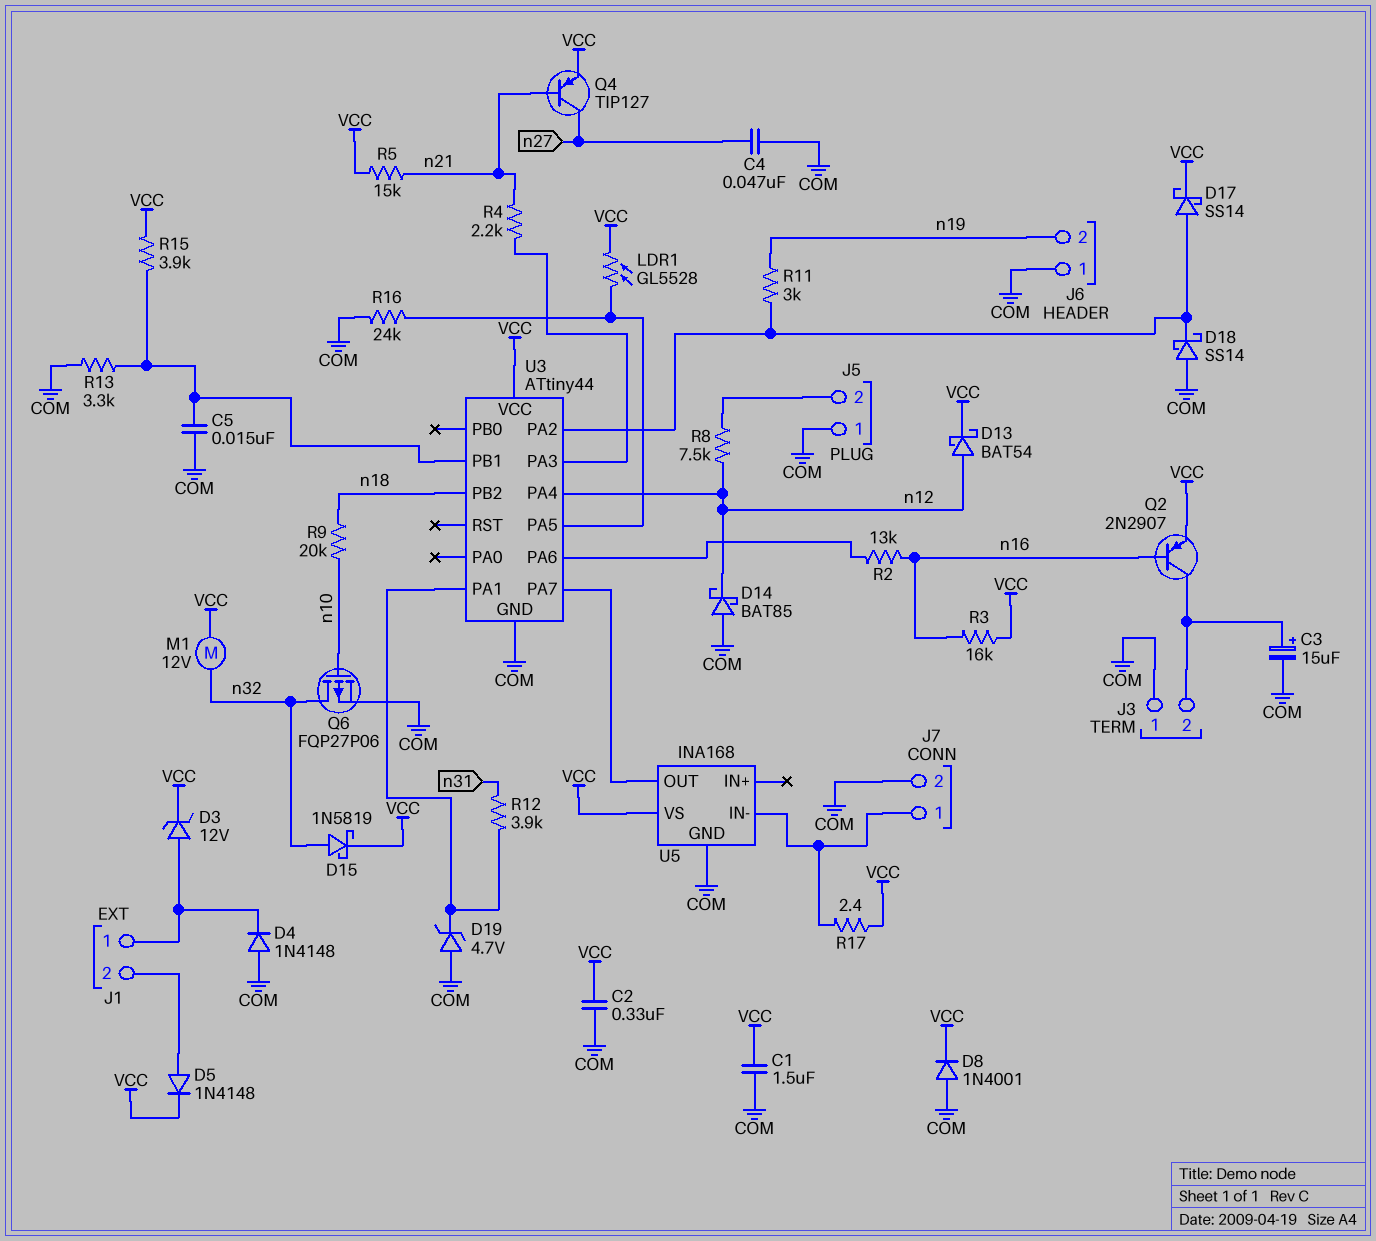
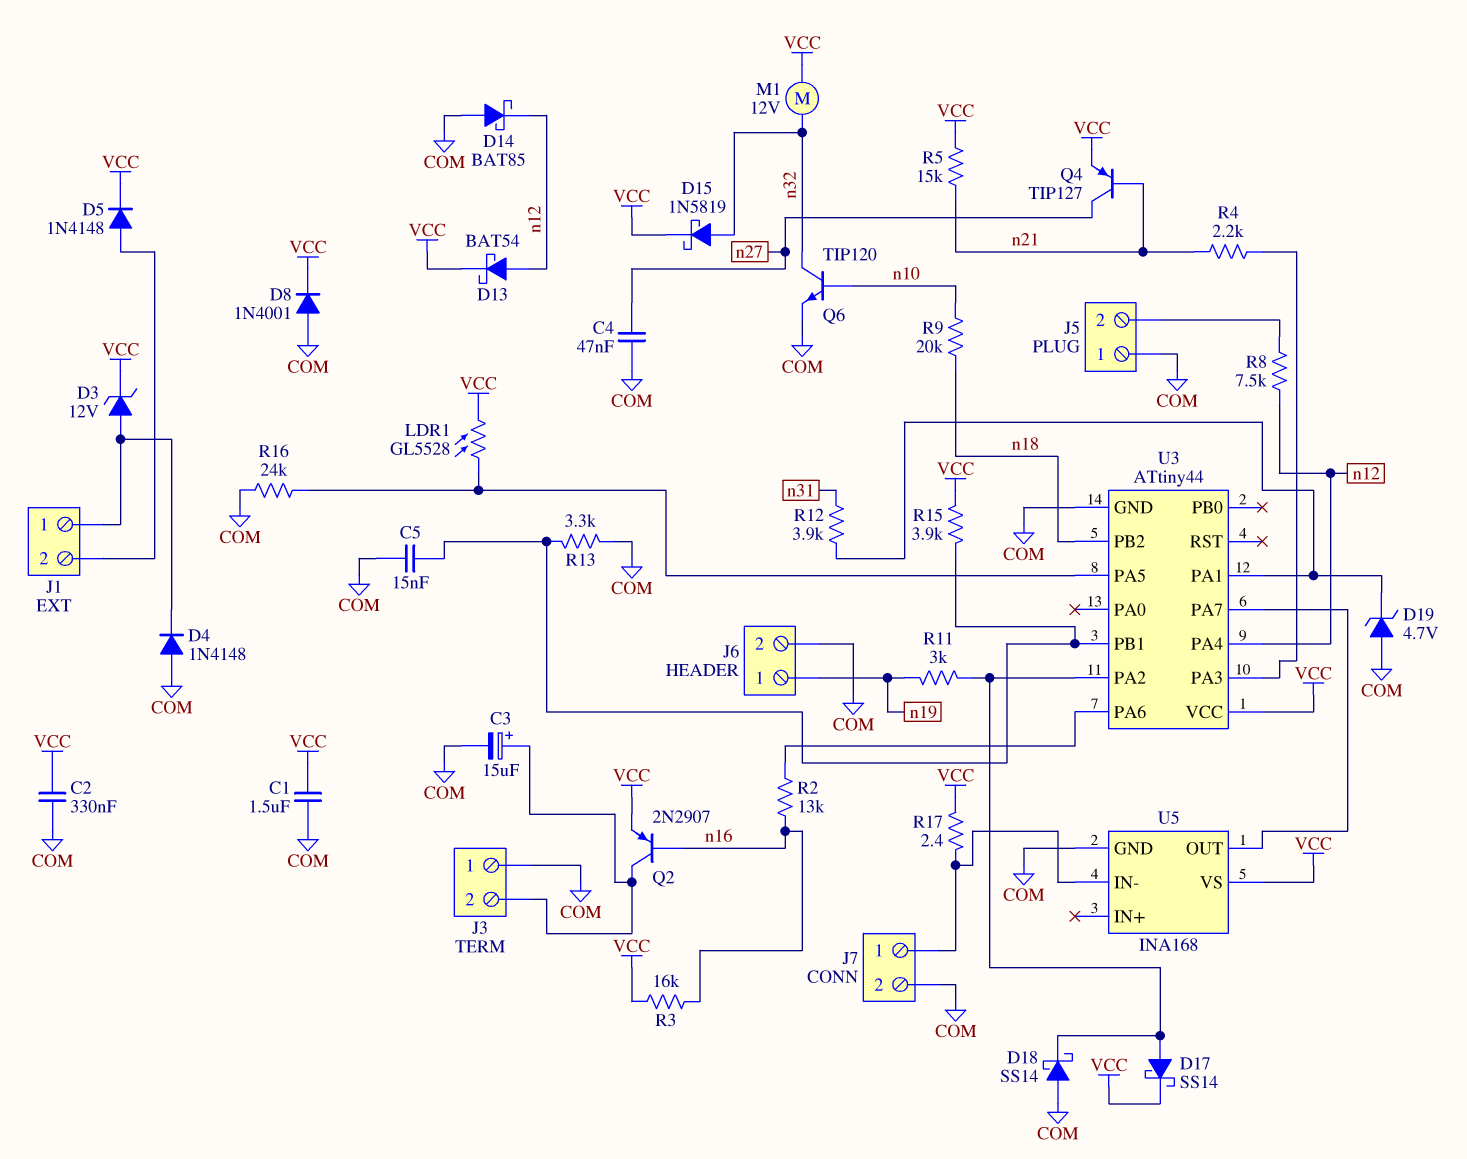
J6 pin 1: COM -> n19
J6 pin 2: n19 -> COM
Q6: PMOS FQP27P06 (G n10, D n32, S COM) -> NPN TIP120 (B n10, C n32, E COM)

